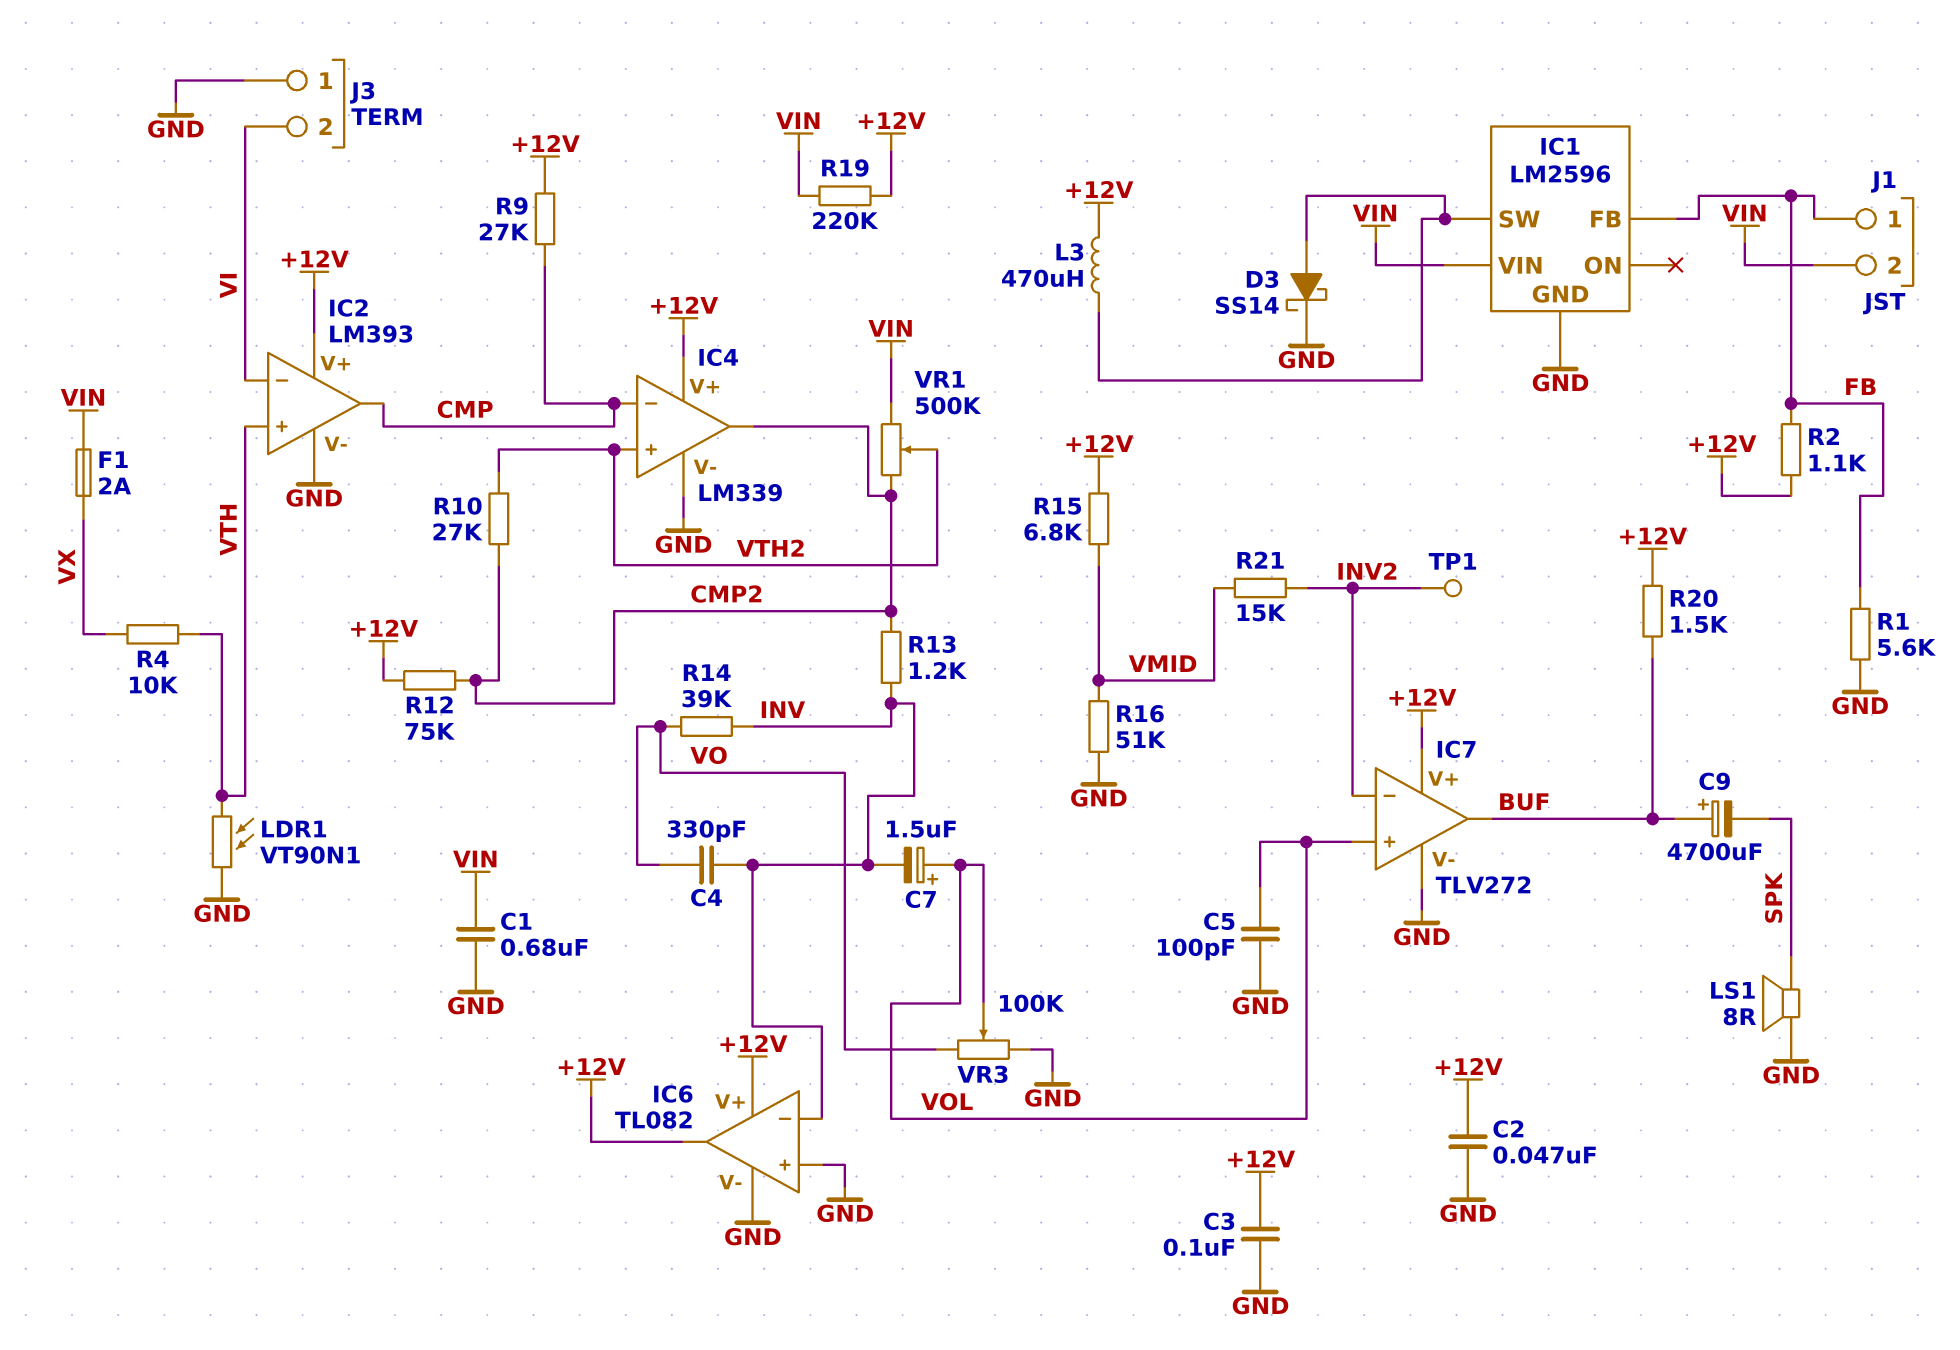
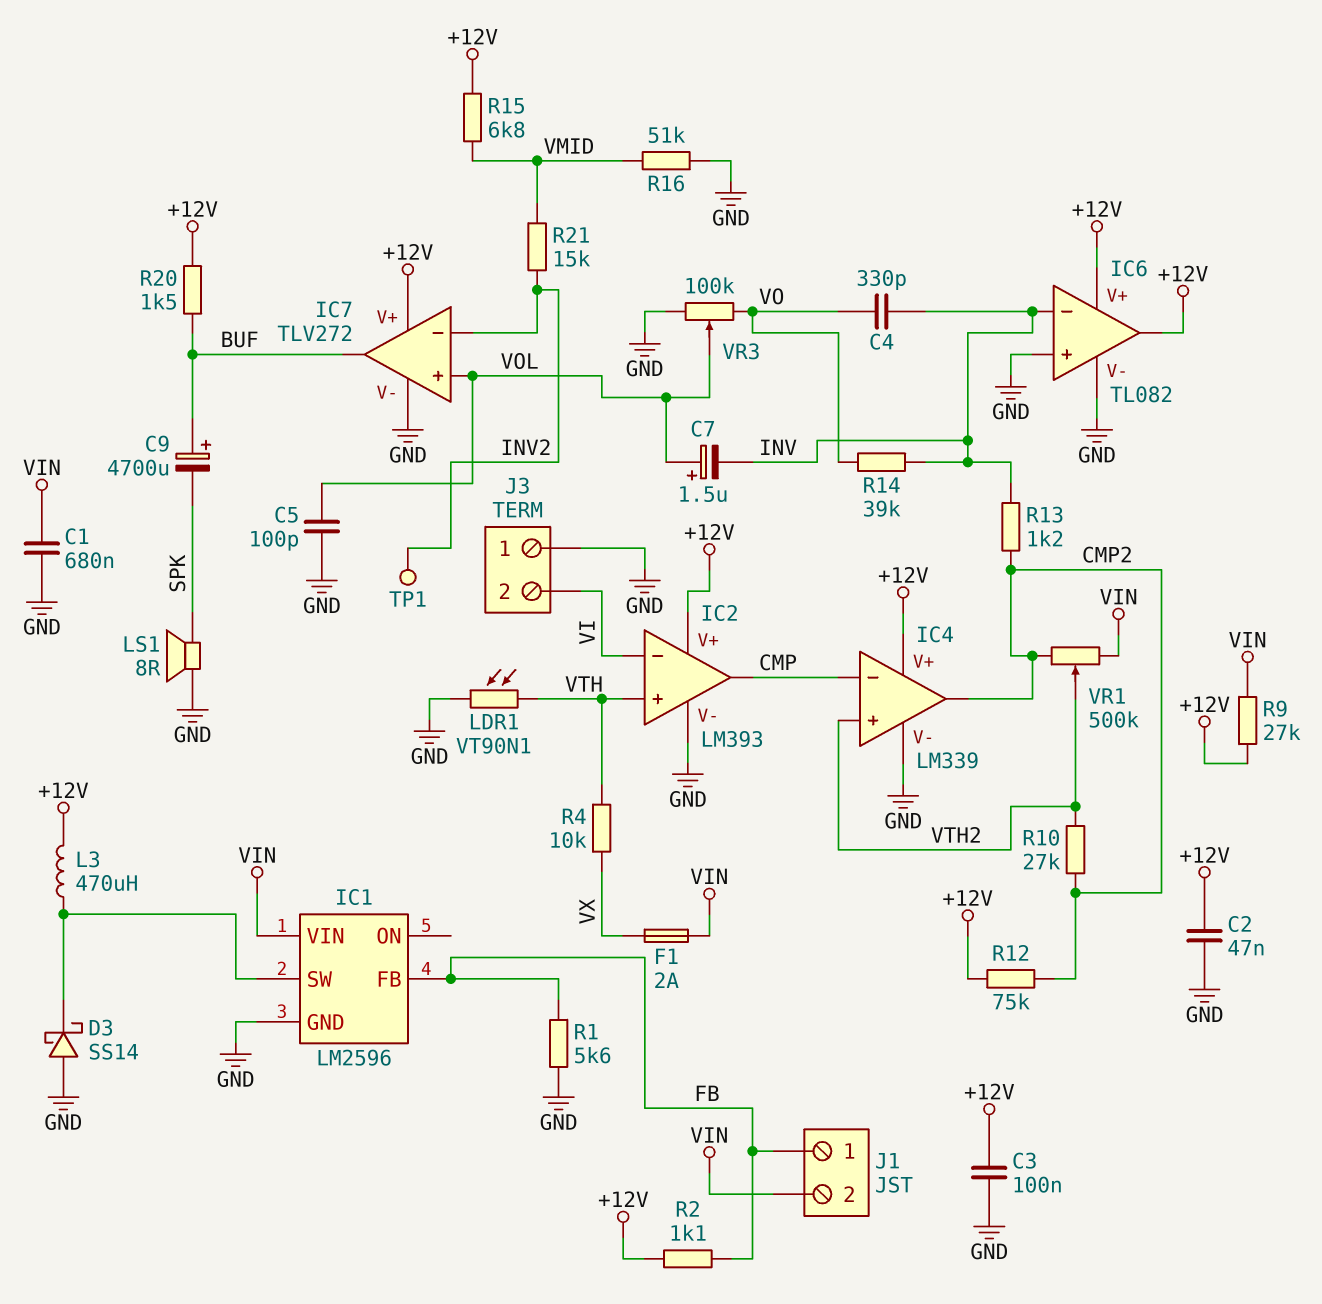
D3: schottky SS14 (A IC1/SW, K GND) -> schottky SS14 (A GND, K IC1/SW)
R9: 27k (+12V, CMP) -> 27k (+12V, VIN)
R19: 220k (+12V, VIN) -> none

